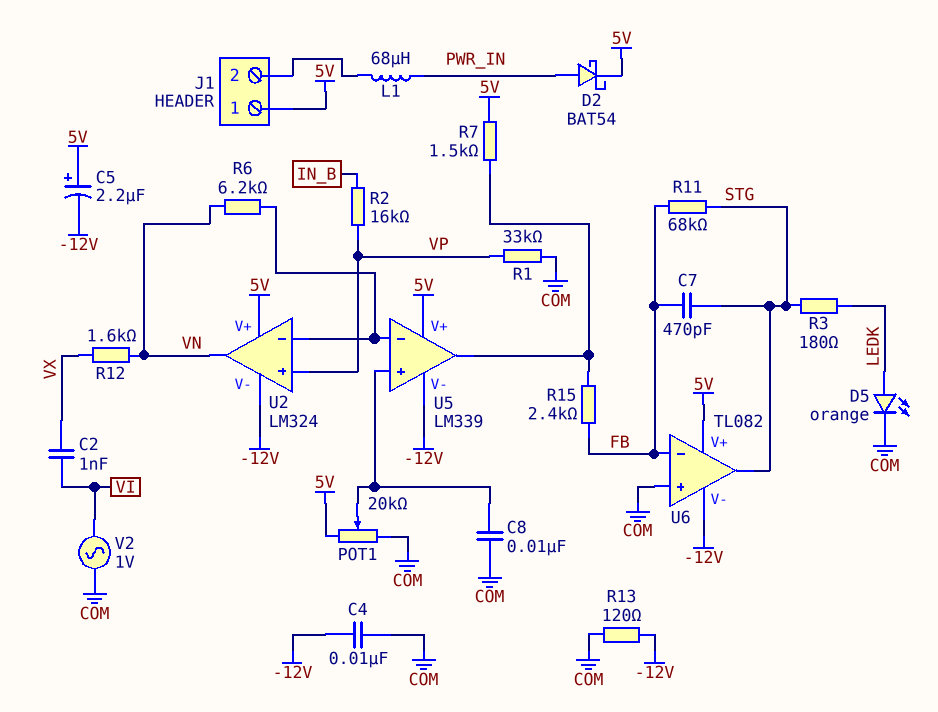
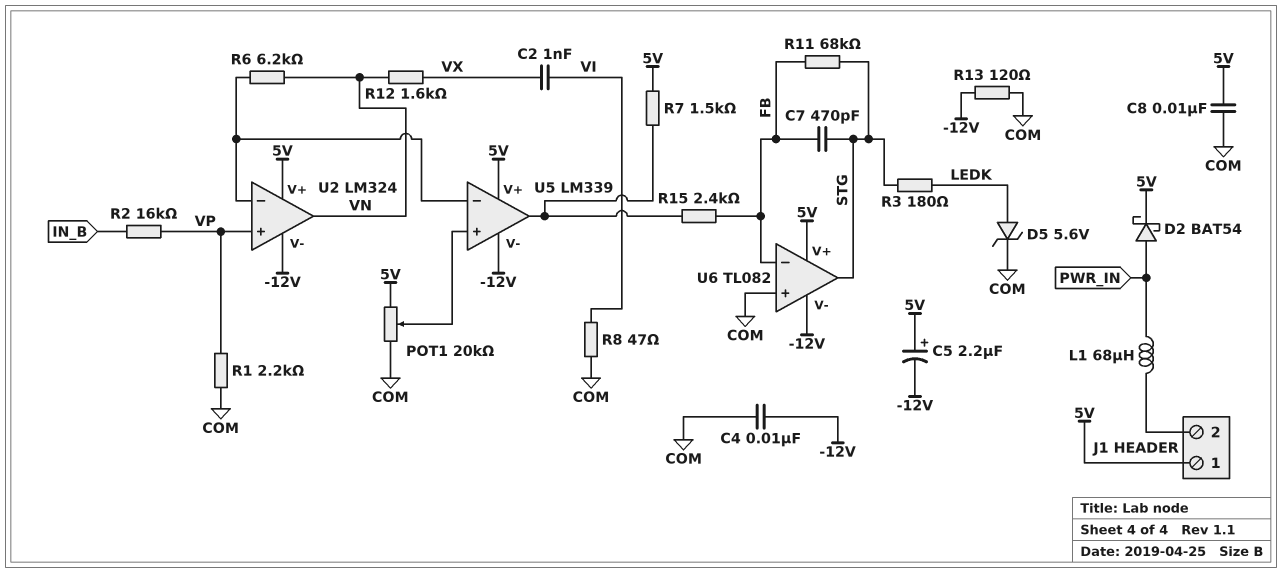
C8: 10nF (COM, U5/in+) -> 10nF (5V, COM)
D5: LED orange (A LEDK, K COM) -> zener 5.6V (A LEDK, K COM)
R1: 33k (COM, VP) -> 2.2k (COM, VP)
R8: none -> 47 (COM, VI)
V2: AC 1V (COM, VI) -> none

